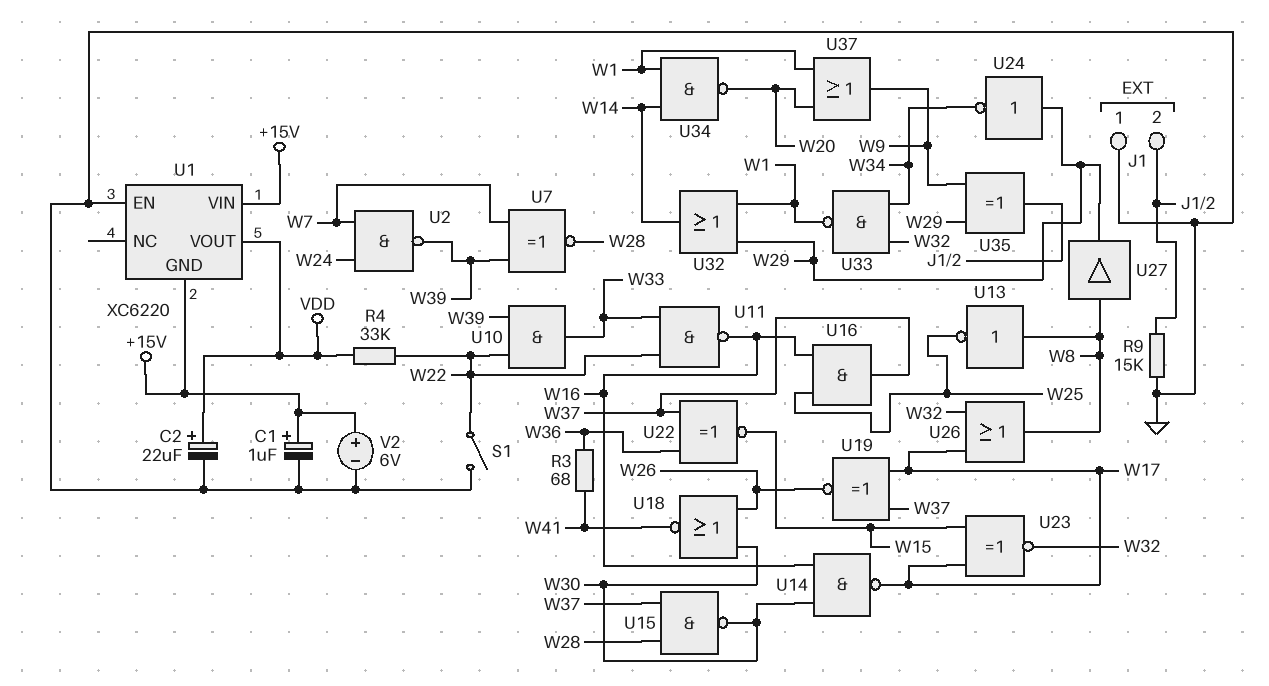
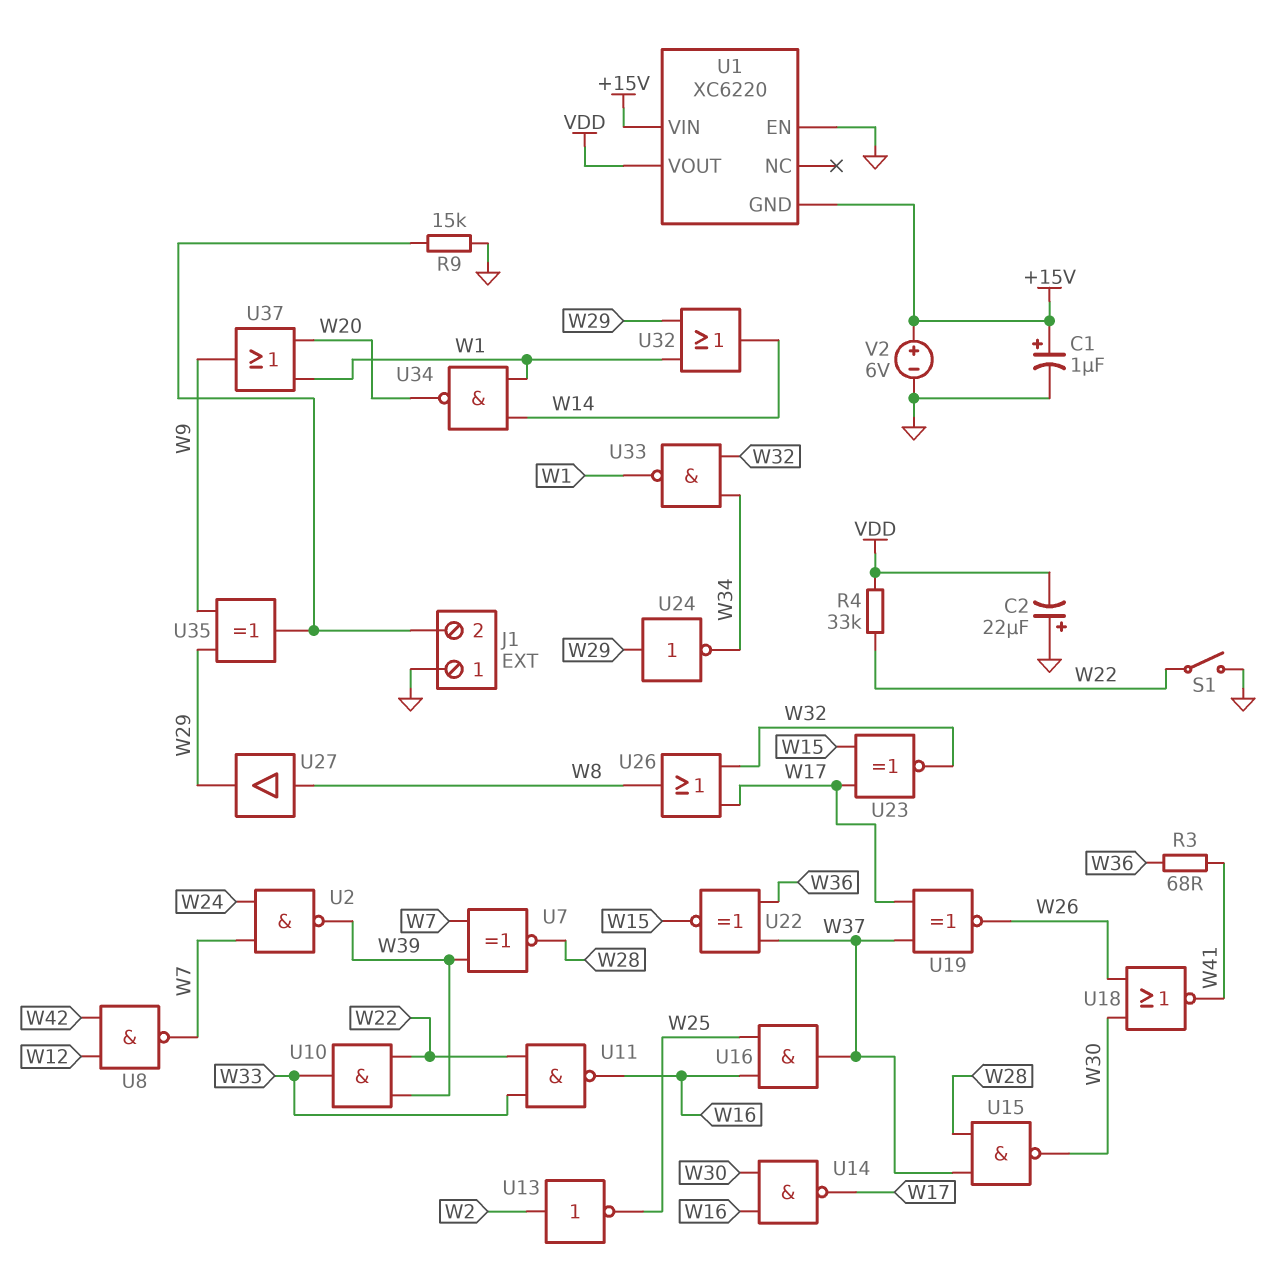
C2: 22uF (plus VDD, minus GND) -> 22uF (plus GND, minus VDD)
U8: none -> NAND (in W12, in W42, out W7)
U13: NOT (in W8, out W25) -> NOT (in W2, out W25)

